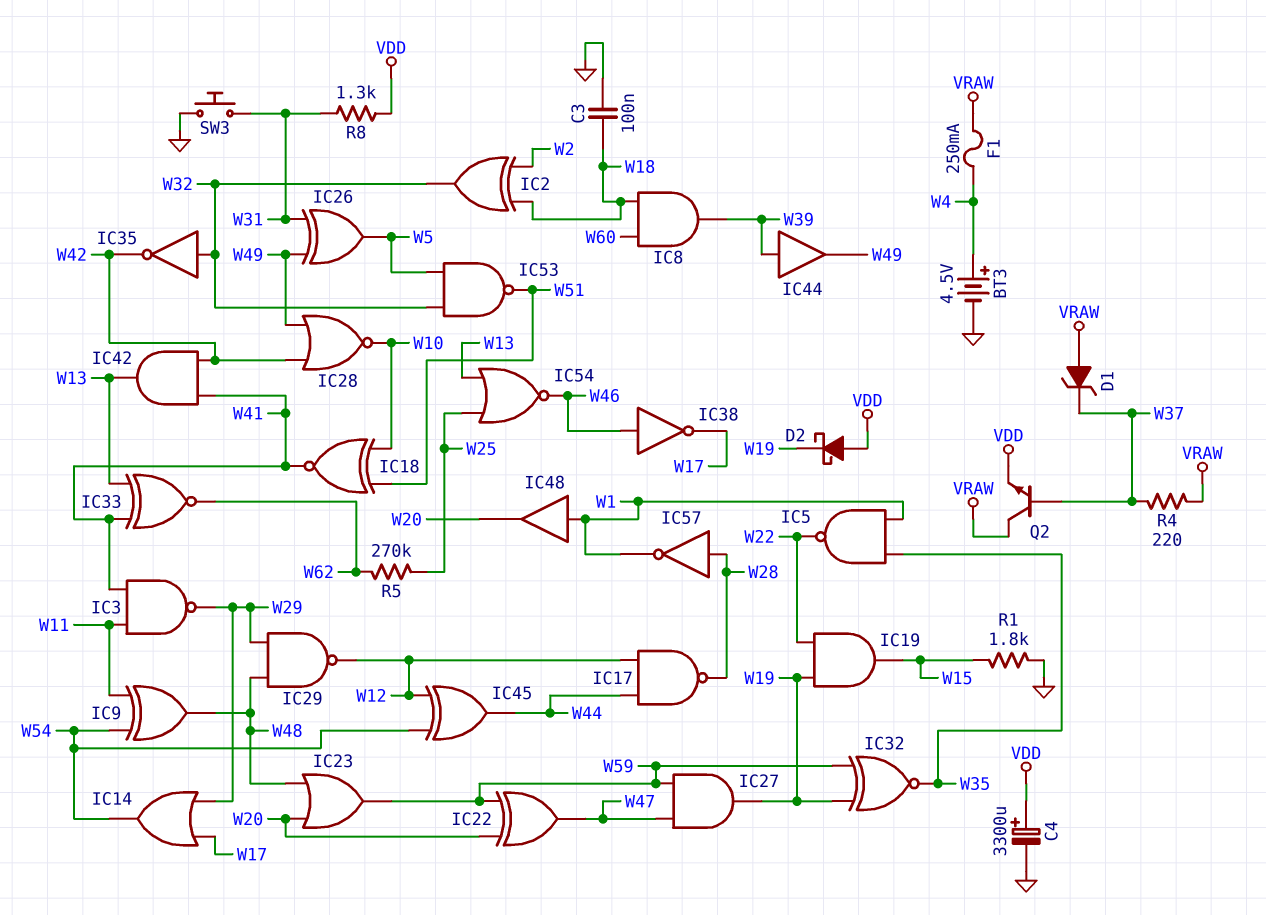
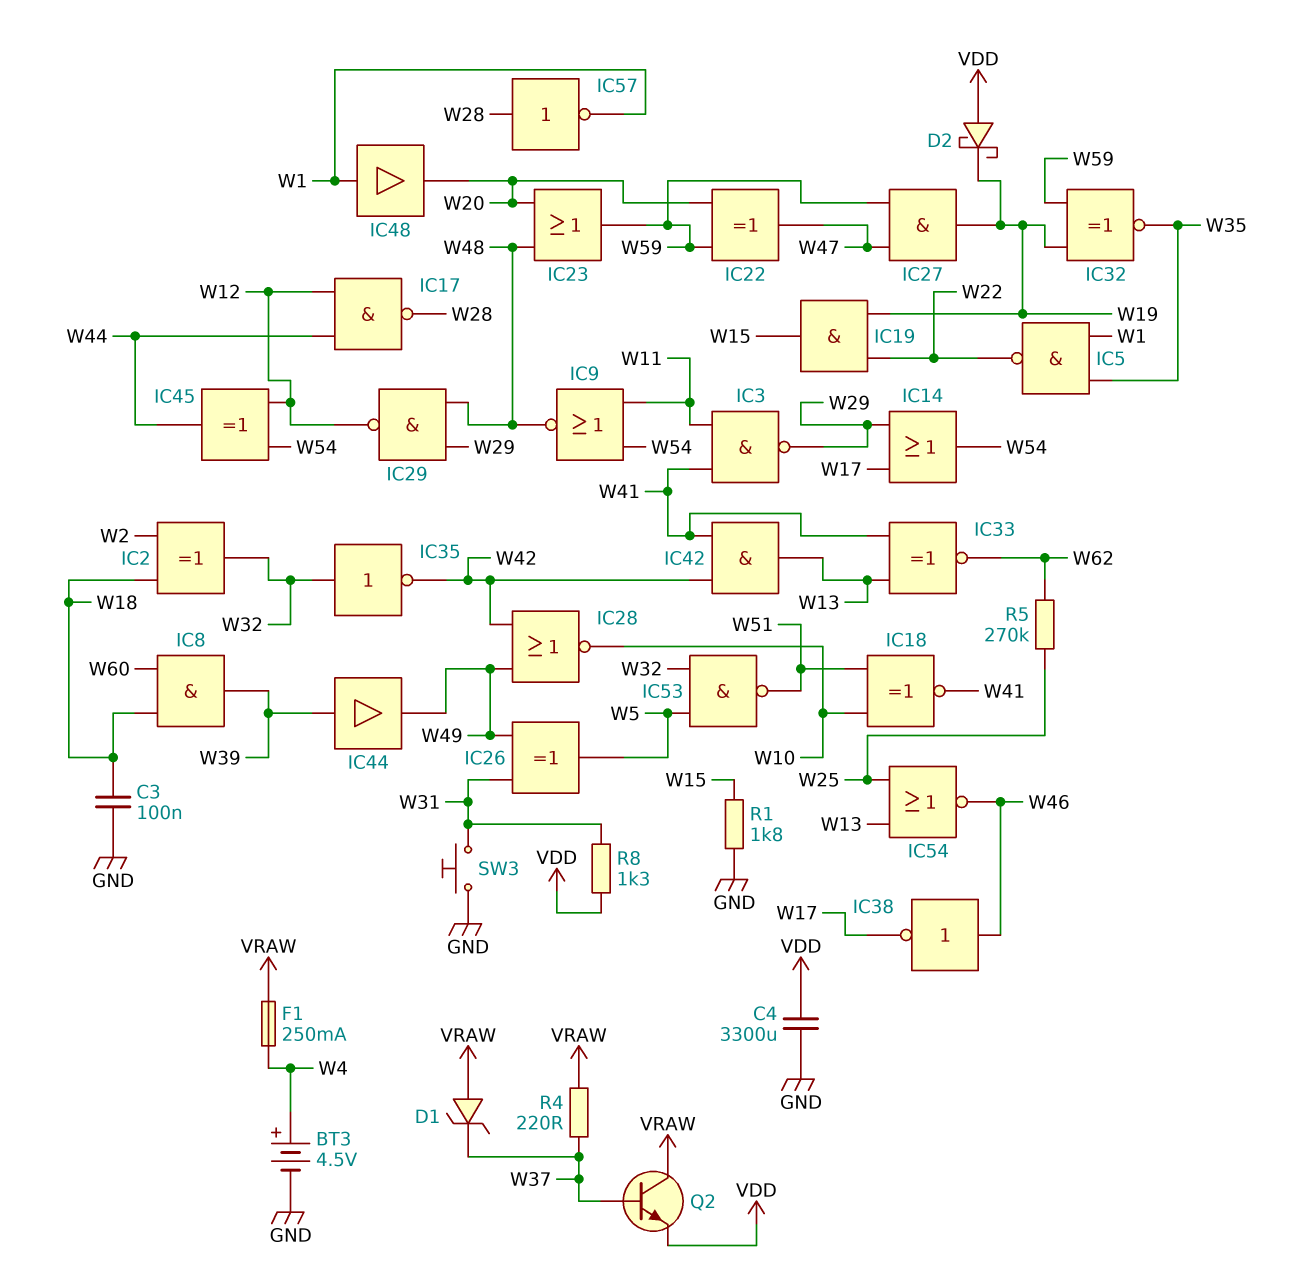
C4: 3300uF (plus VDD, minus GND) -> 3300uF (GND, VDD)
IC9: XOR (in W11, in W54, out W48) -> NOR (in W11, in W54, out W48)

